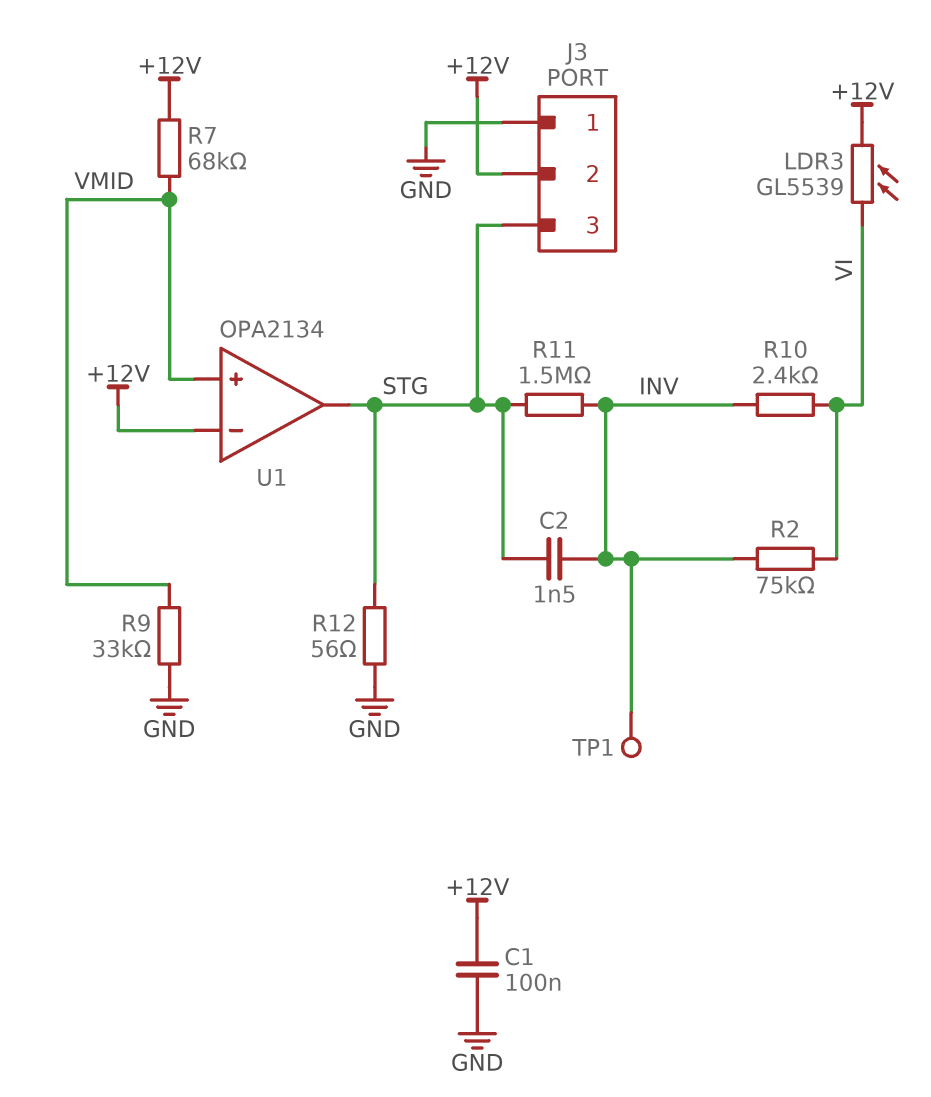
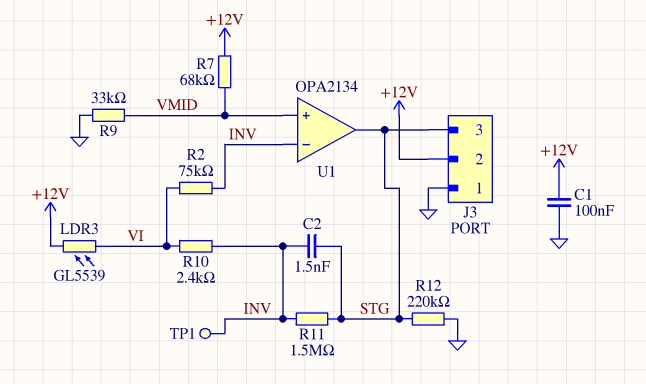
R12: 56 (GND, STG) -> 220k (GND, STG)
U1 pin in-: +12V -> INV

